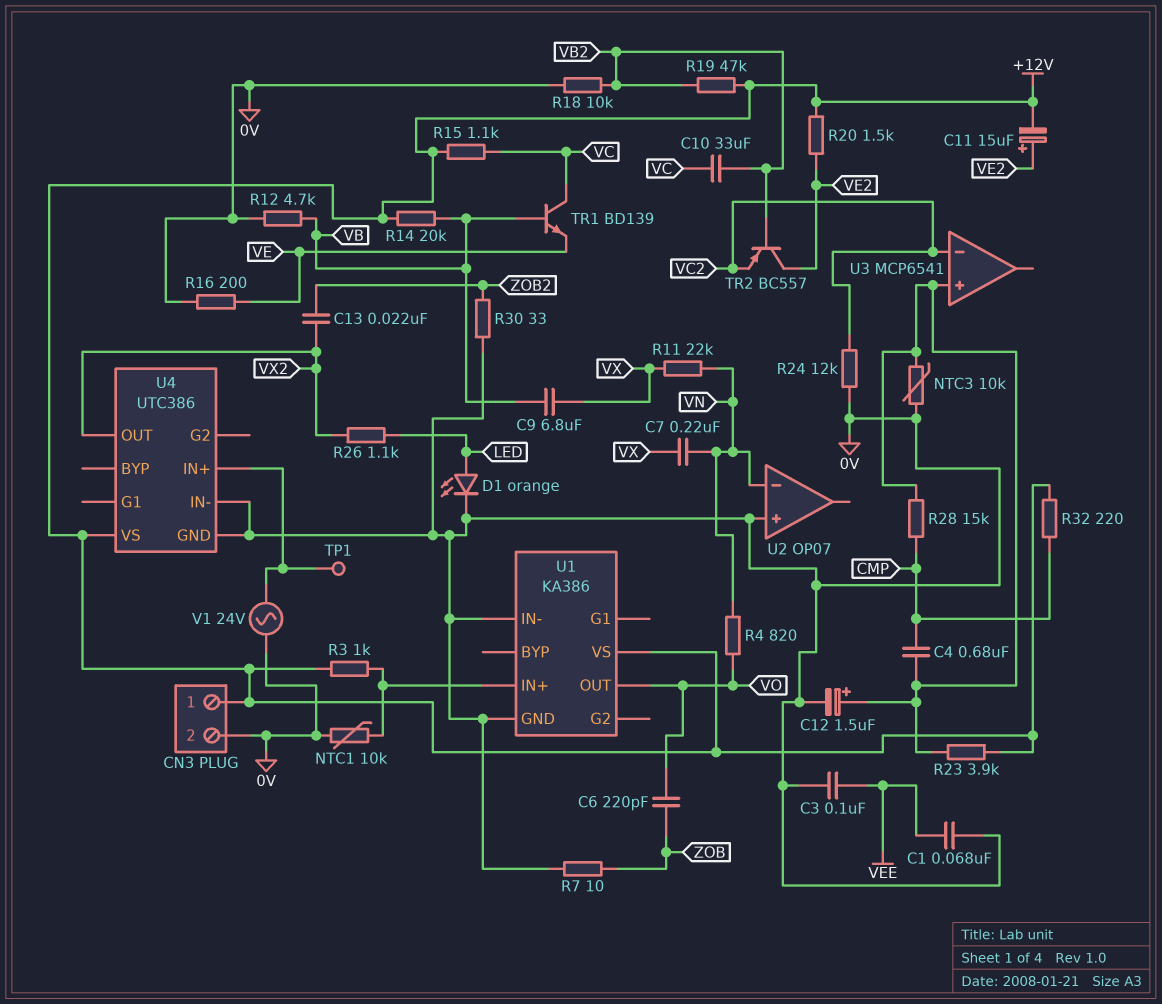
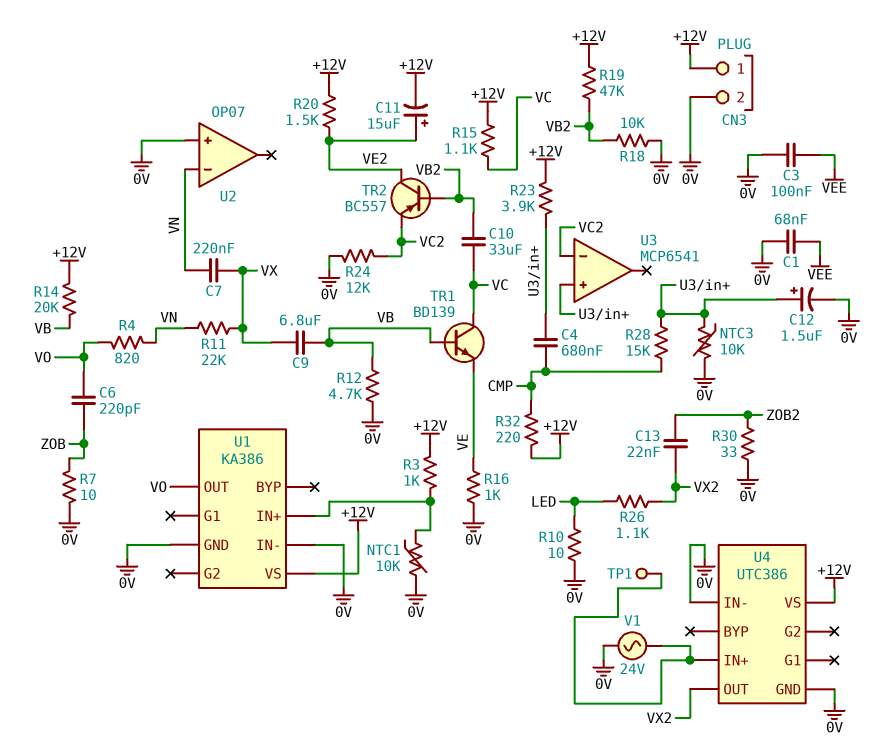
D1: LED orange (A LED, K 0V) -> none
R10: none -> 10 (0V, LED)
R16: 200 (0V, VE) -> 1k (0V, VE)

